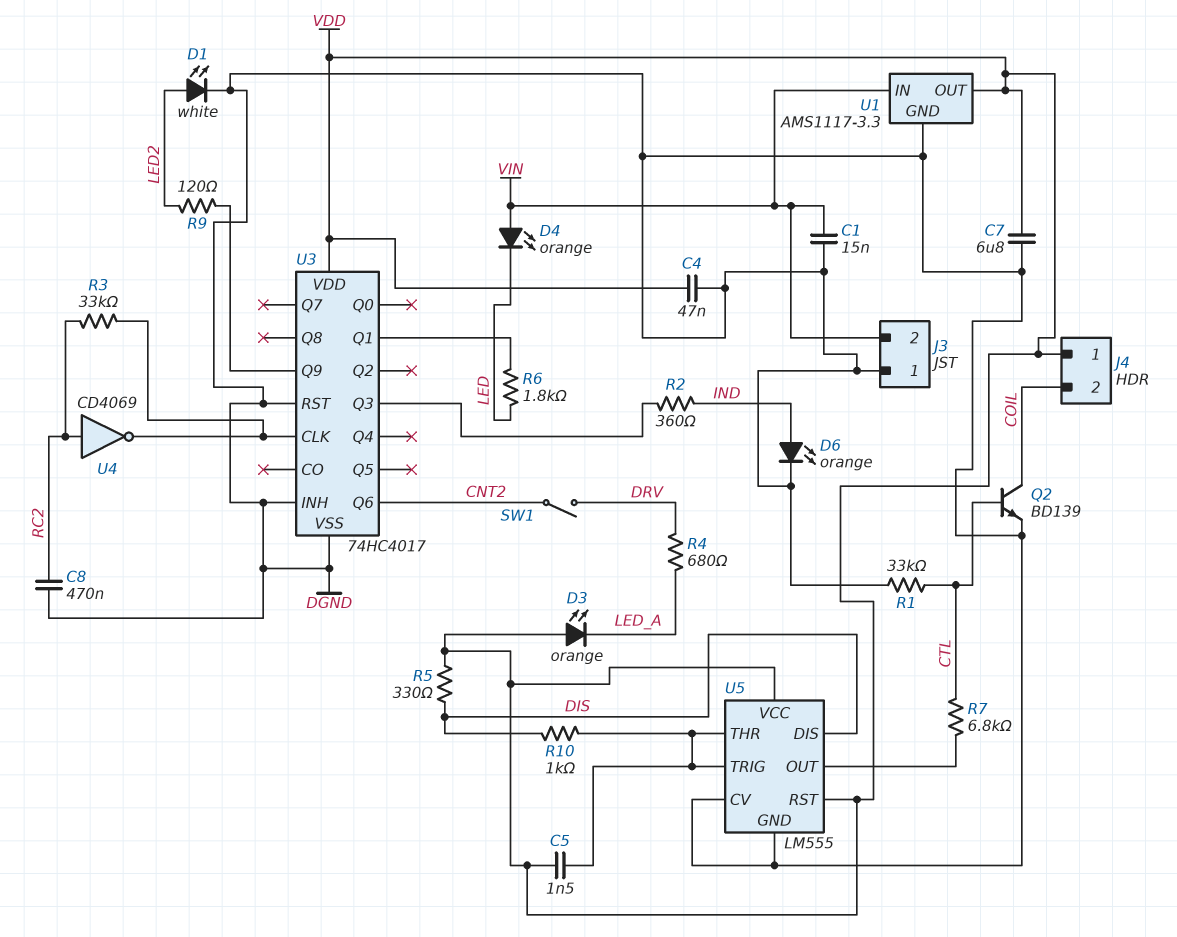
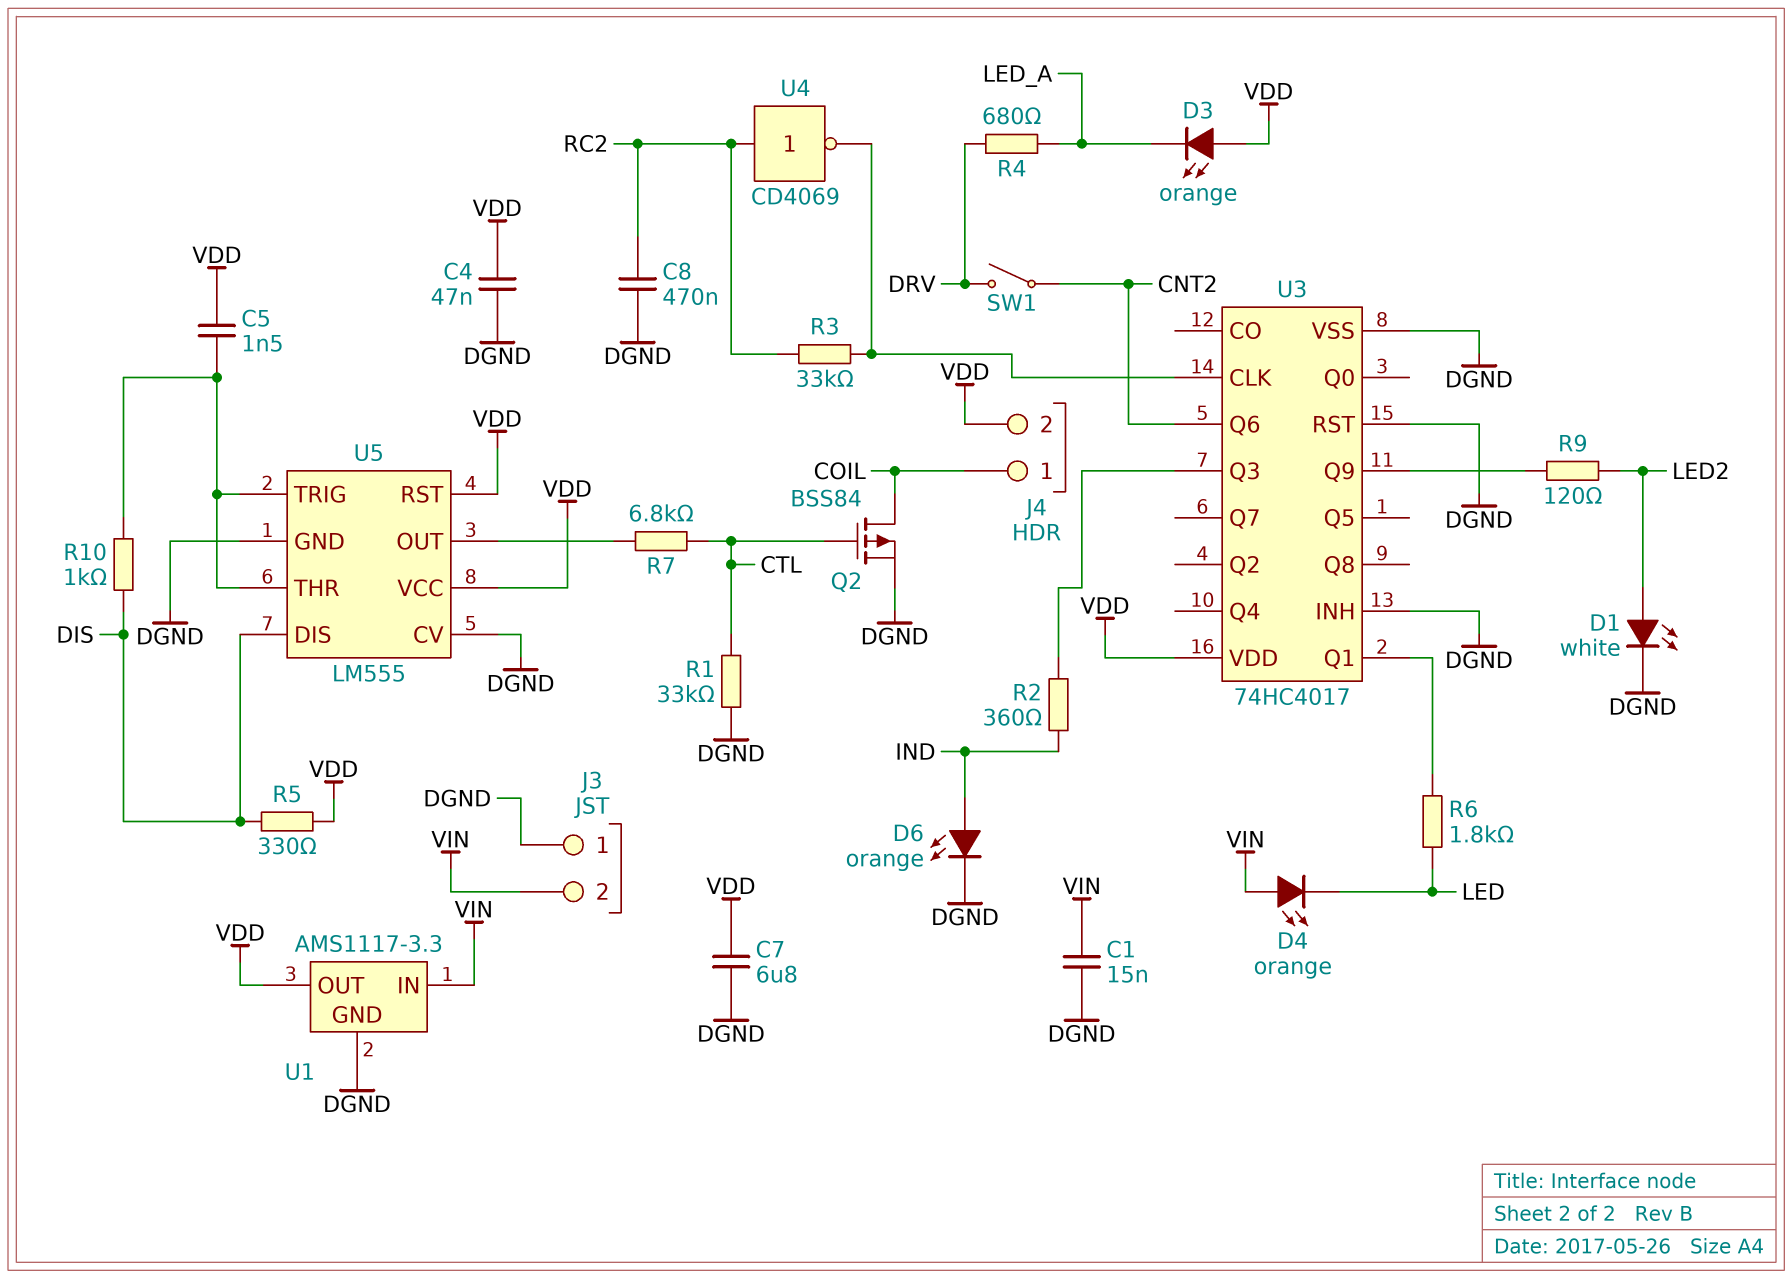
J4 pin 1: VDD -> COIL
J4 pin 2: COIL -> VDD
Q2: NPN BD139 (B CTL, C COIL, E DGND) -> PMOS BSS84 (G CTL, D COIL, S DGND)

